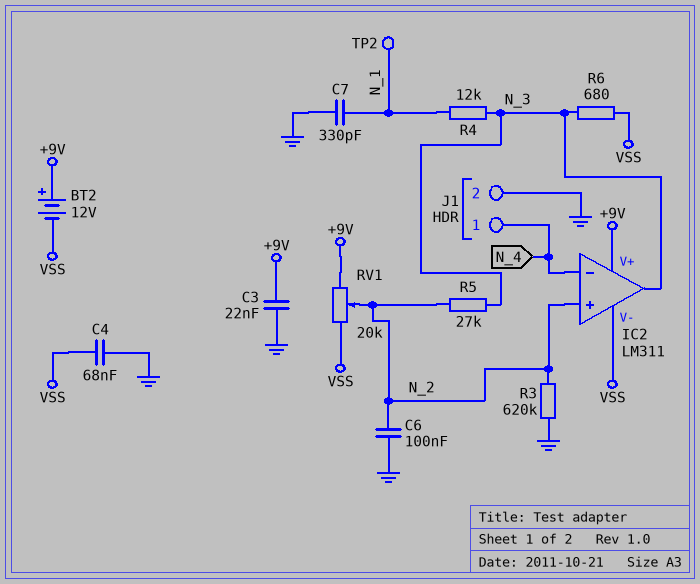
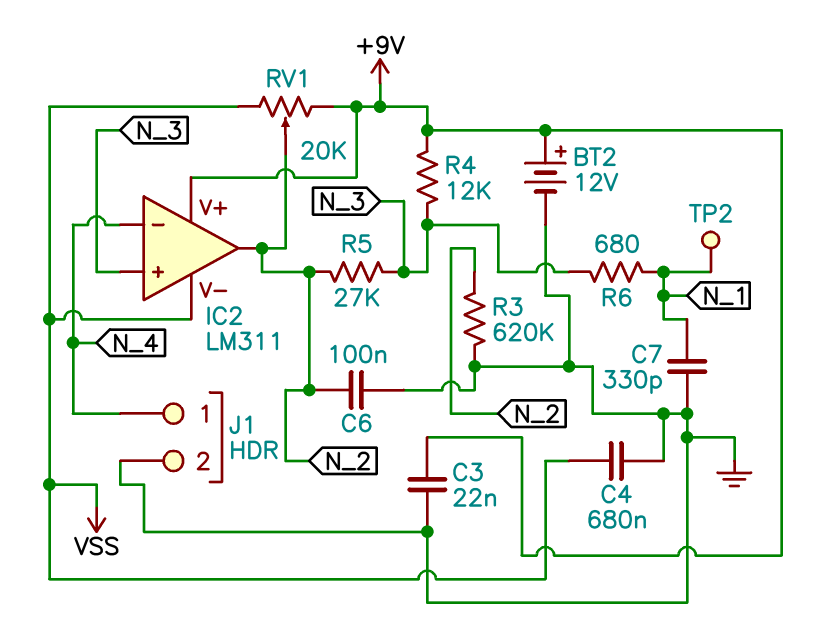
BT2: 12V (plus +9V, minus VSS) -> 12V (plus +9V, minus GND)
C4: 68nF (GND, VSS) -> 680nF (GND, VSS)
IC2 pin in+: N_2 -> N_3
IC2 pin out: N_3 -> N_2
R4: 12k (N_1, N_3) -> 12k (+9V, N_3)
R6: 680 (N_3, VSS) -> 680 (N_1, N_3)

